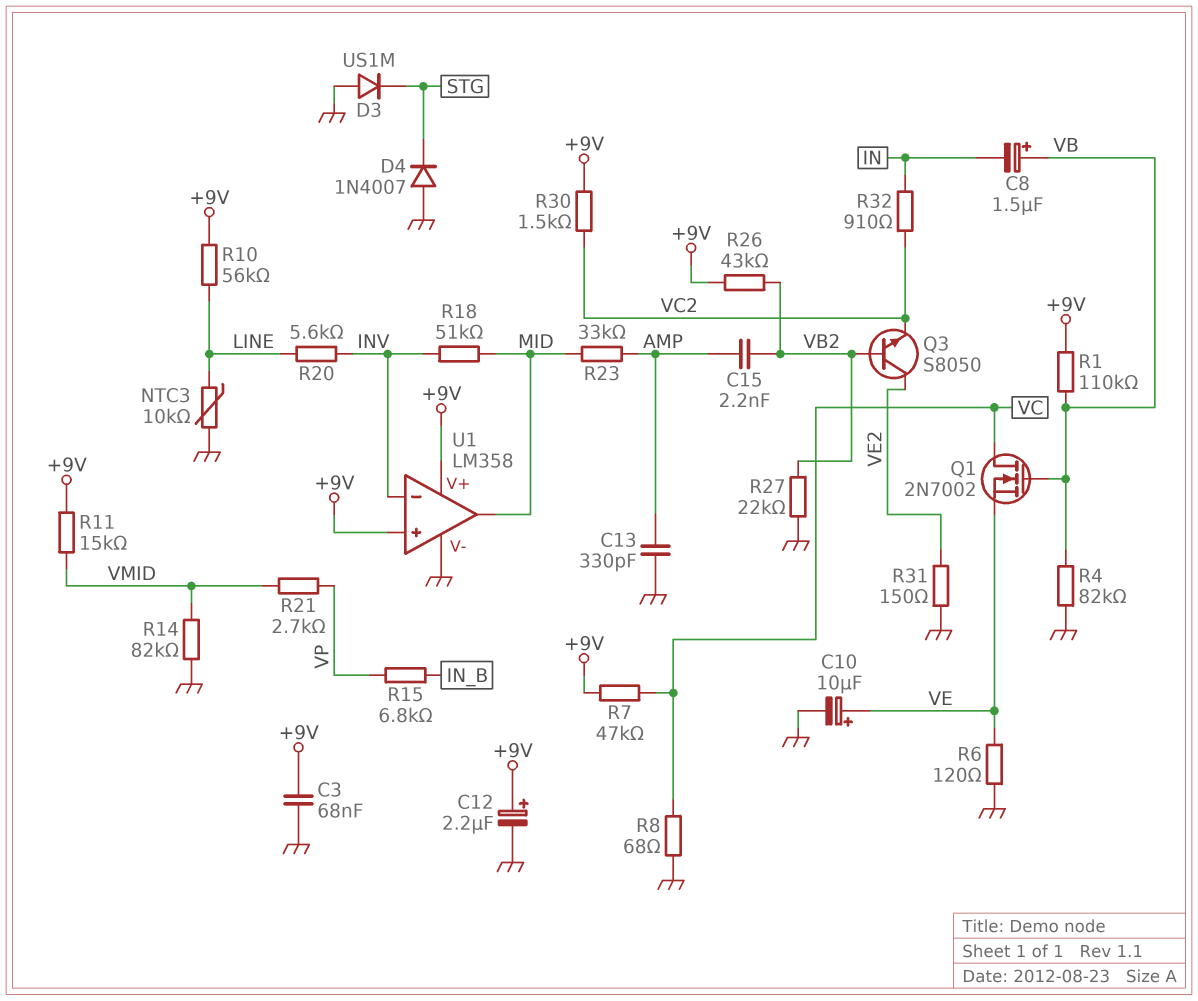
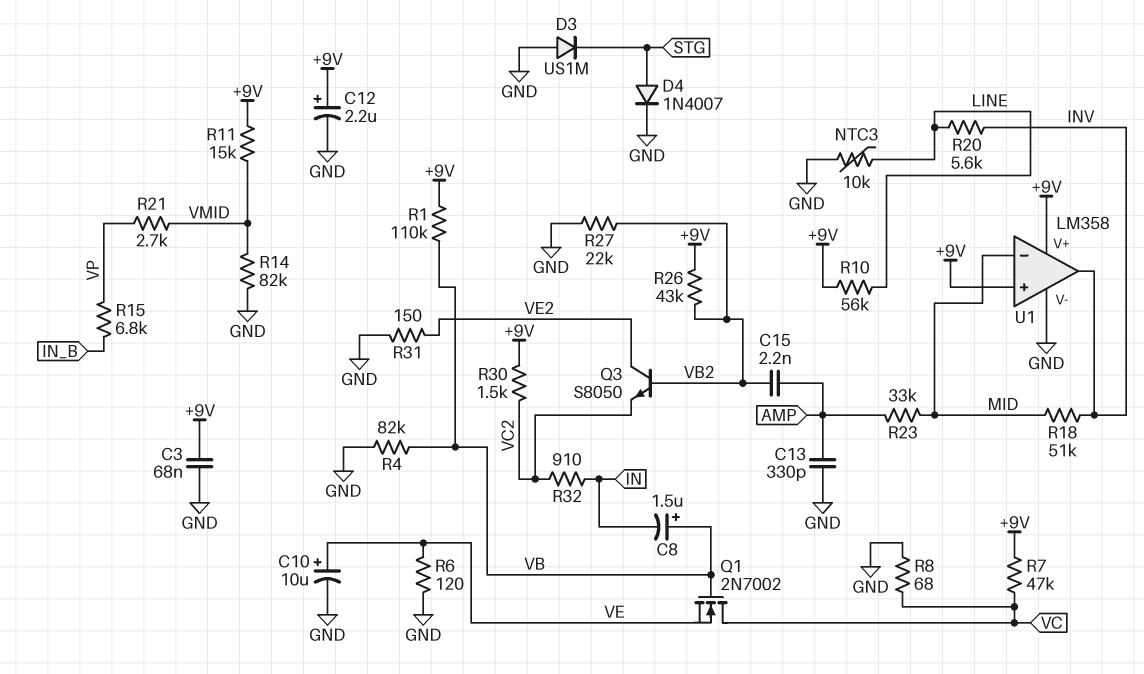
D4: diode 1N4007 (A GND, K STG) -> diode 1N4007 (A STG, K GND)
U1 pin in-: INV -> MID
U1 pin out: MID -> INV

